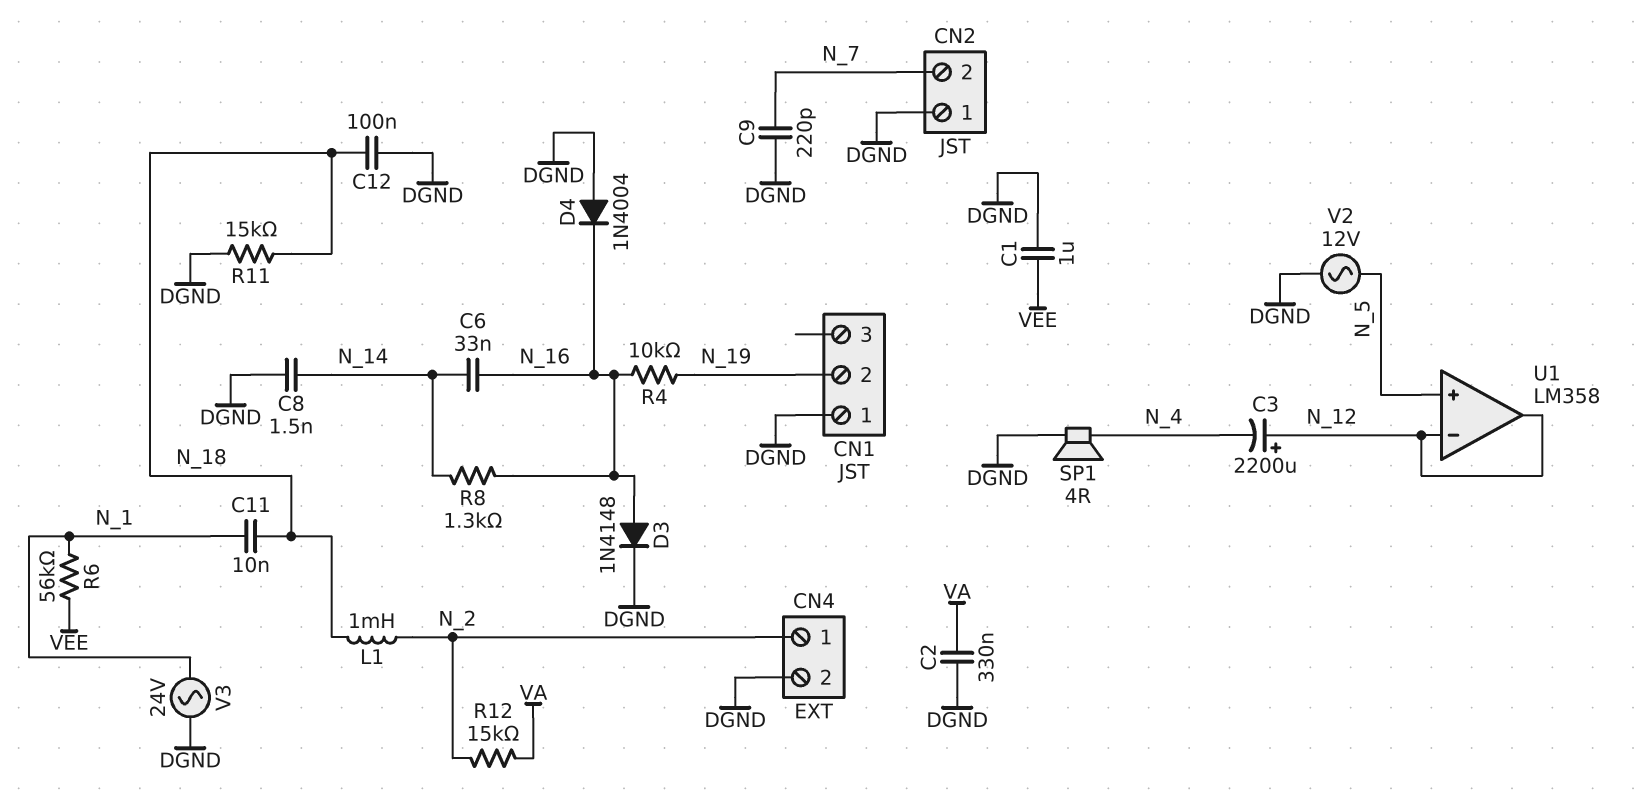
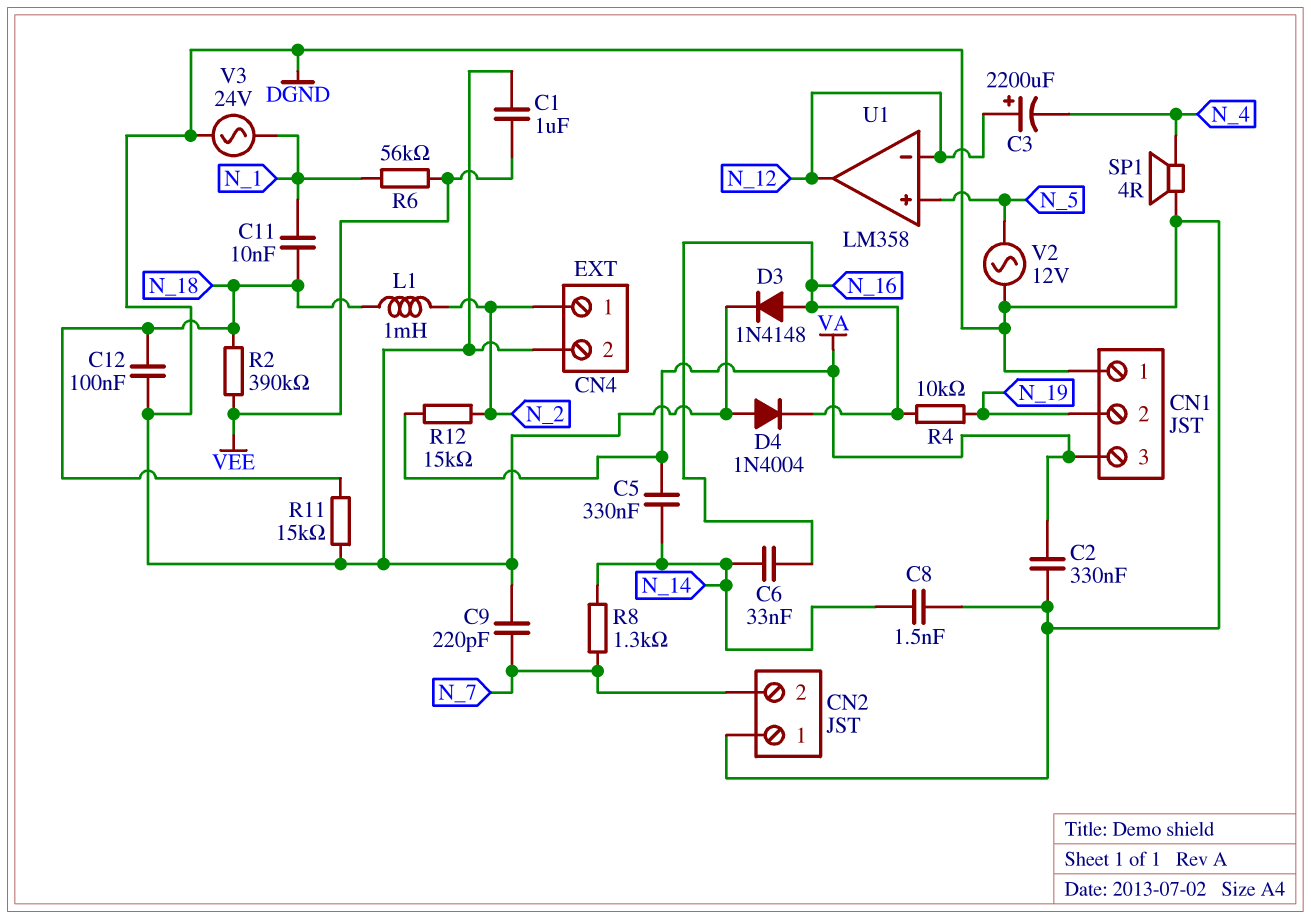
C5: none -> 330nF (N_14, VA)
CN1 pin 3: none -> VA
R2: none -> 390k (N_18, VEE)
R8: 1.3k (N_14, N_16) -> 1.3k (N_7, N_14)

